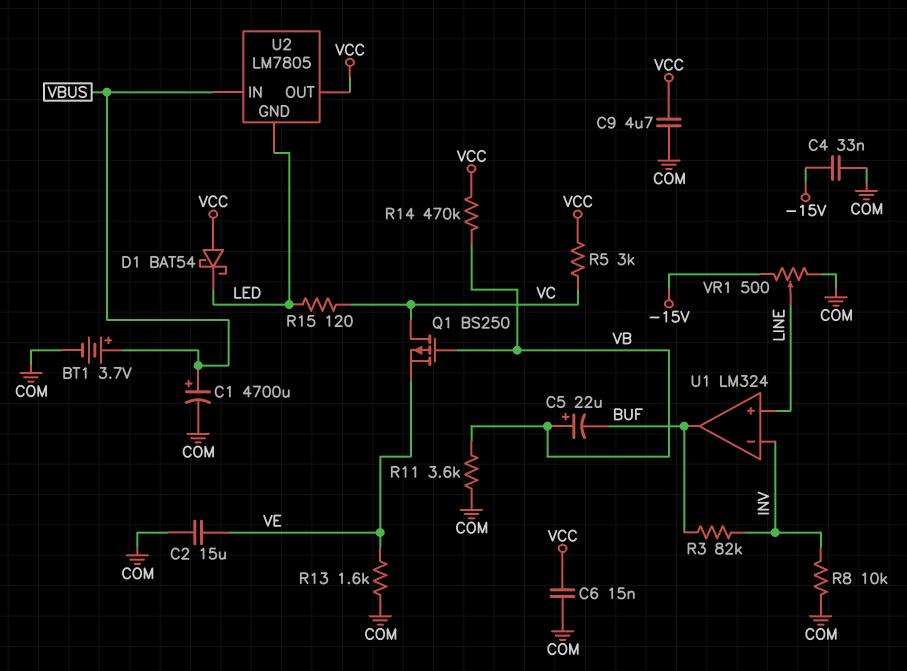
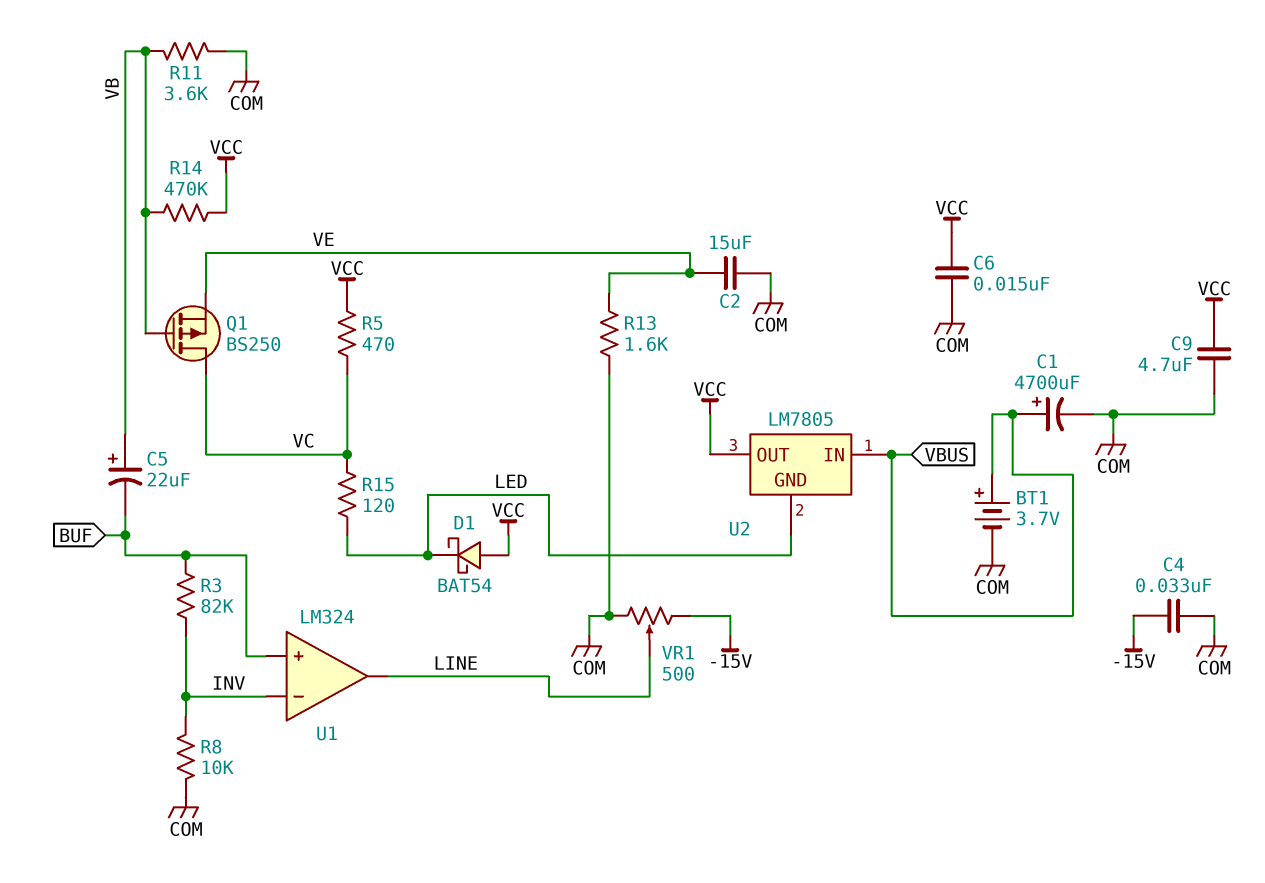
R5: 3k (VC, VCC) -> 470 (VC, VCC)
U1 pin in+: LINE -> BUF
U1 pin out: BUF -> LINE

